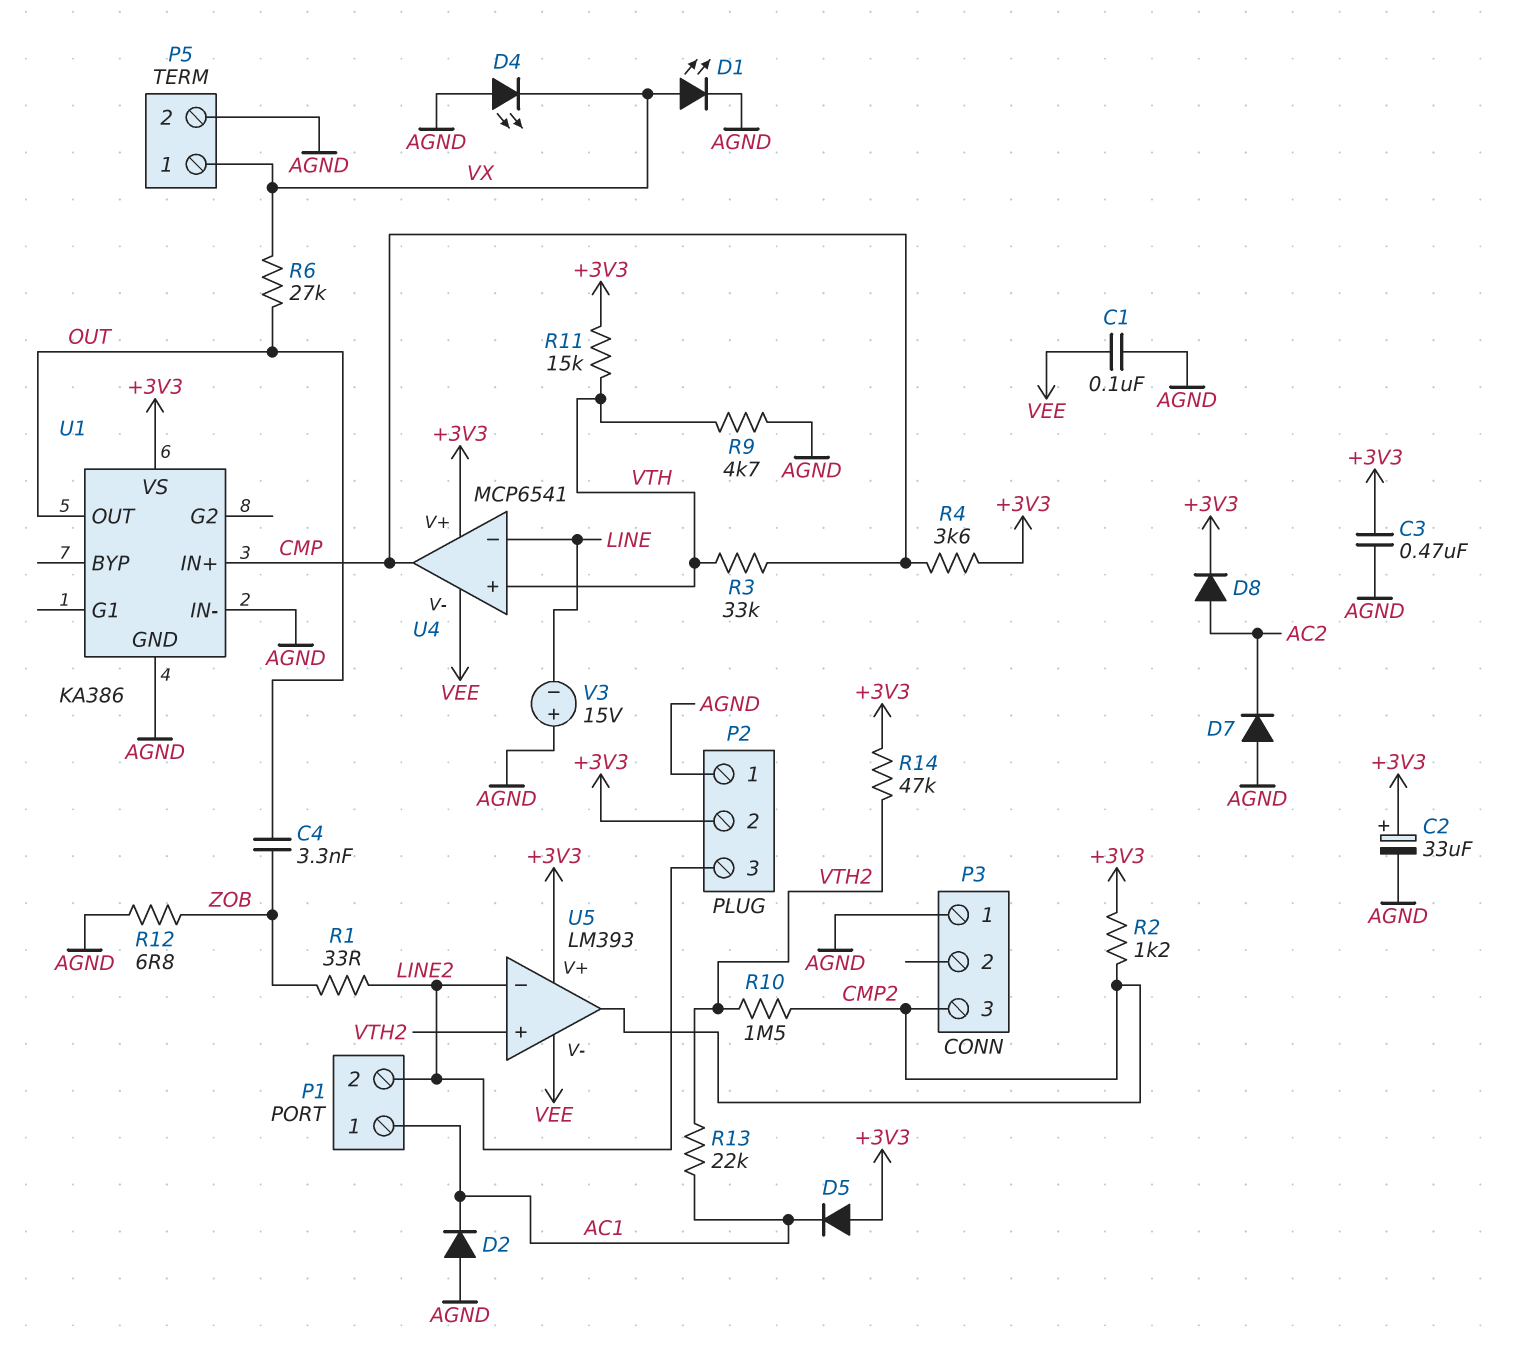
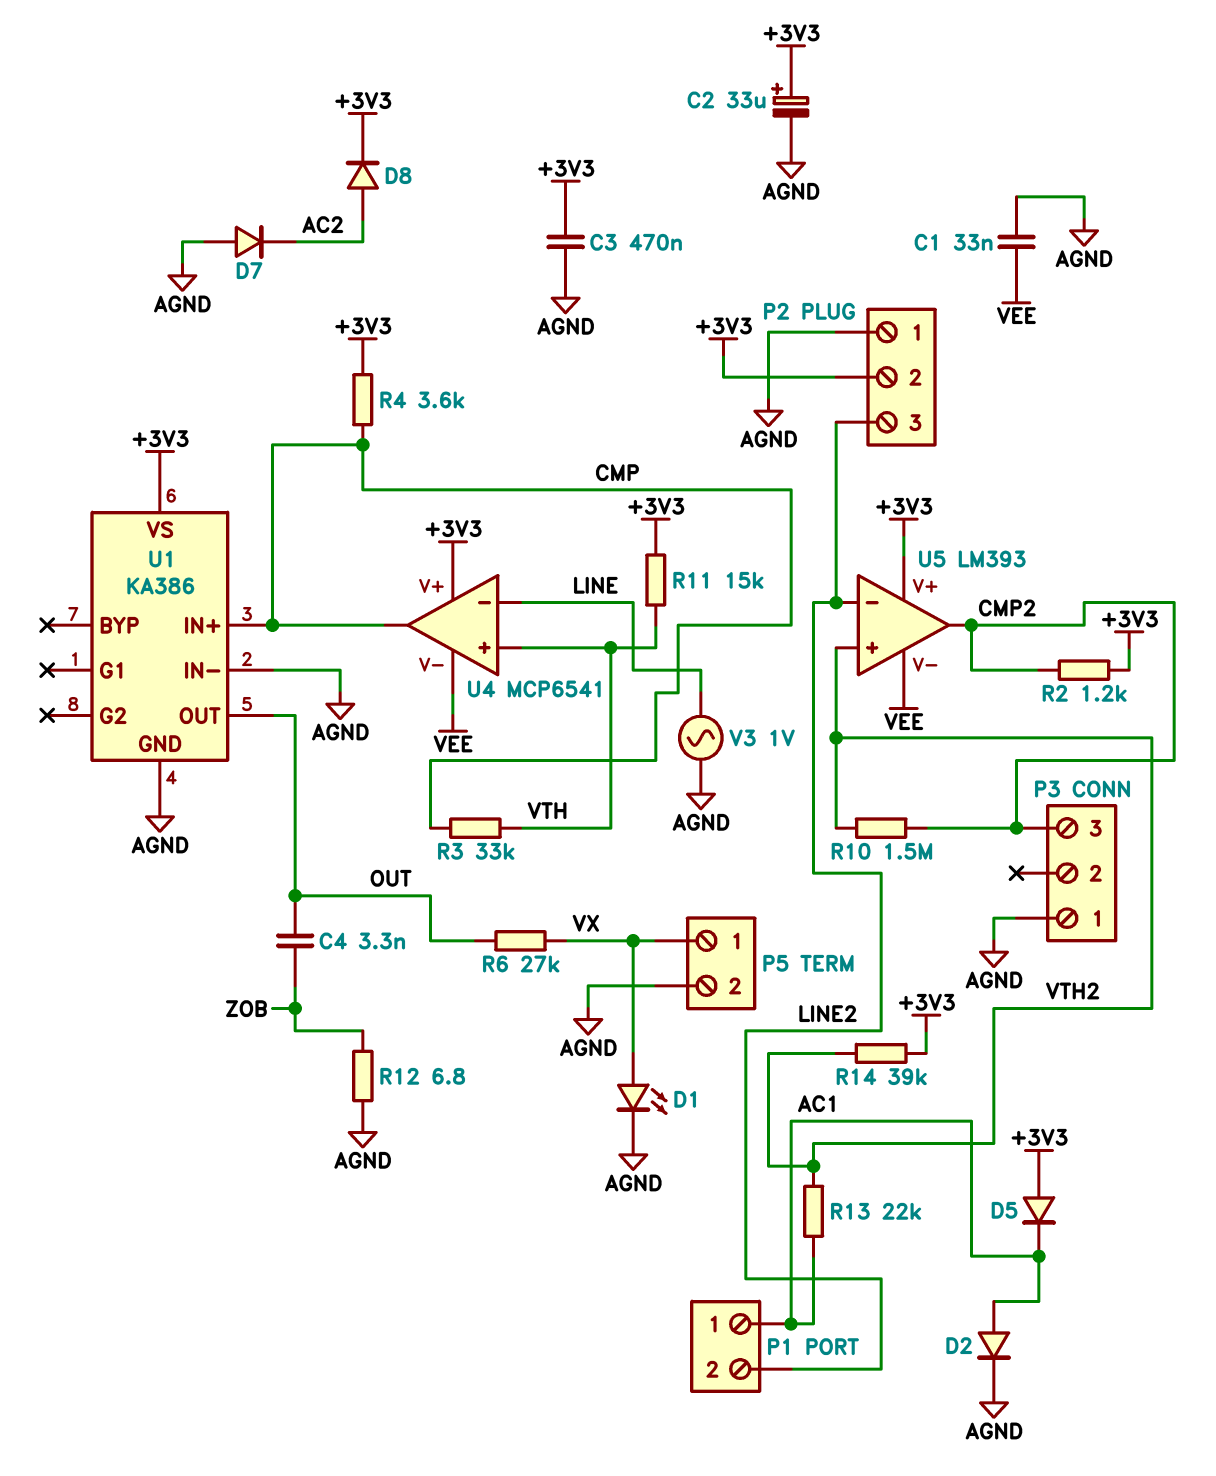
C1: 100nF (AGND, VEE) -> 33nF (AGND, VEE)
D2: diode (A AGND, K AC1) -> diode (A AC1, K AGND)
D4: LED (A AGND, K VX) -> none
R1: 33 (LINE2, ZOB) -> none
R9: 4.7k (AGND, VTH) -> none
R14: 47k (+3V3, VTH2) -> 39k (+3V3, VTH2)
V3: 15V (plus AGND, minus LINE) -> AC 1V (AGND, LINE)

